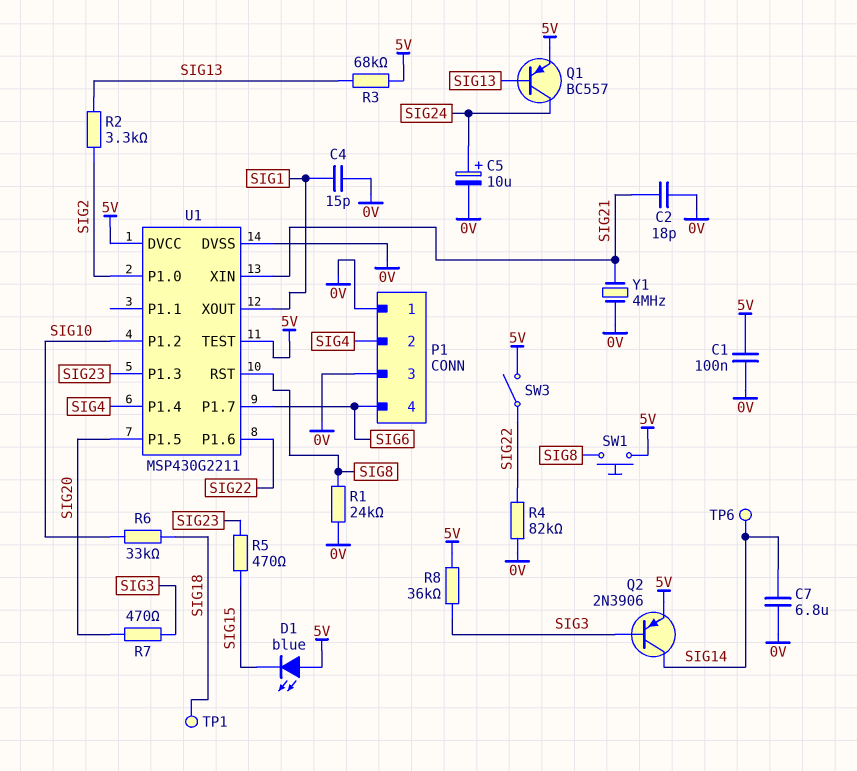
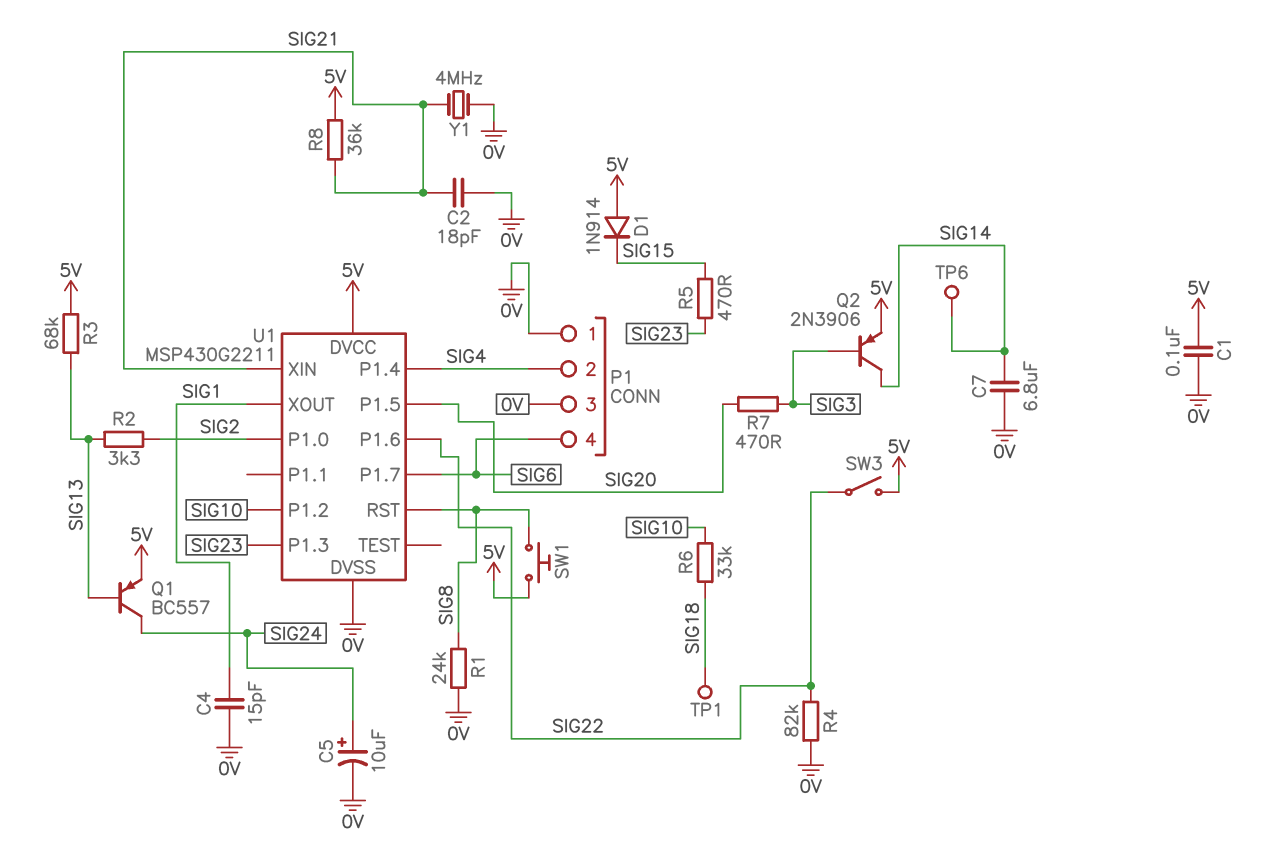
D1: LED blue (A 5V, K SIG15) -> diode 1N914 (A 5V, K SIG15)
R8: 36k (5V, SIG3) -> 36k (5V, SIG21)
U1 pin TEST: 5V -> none

